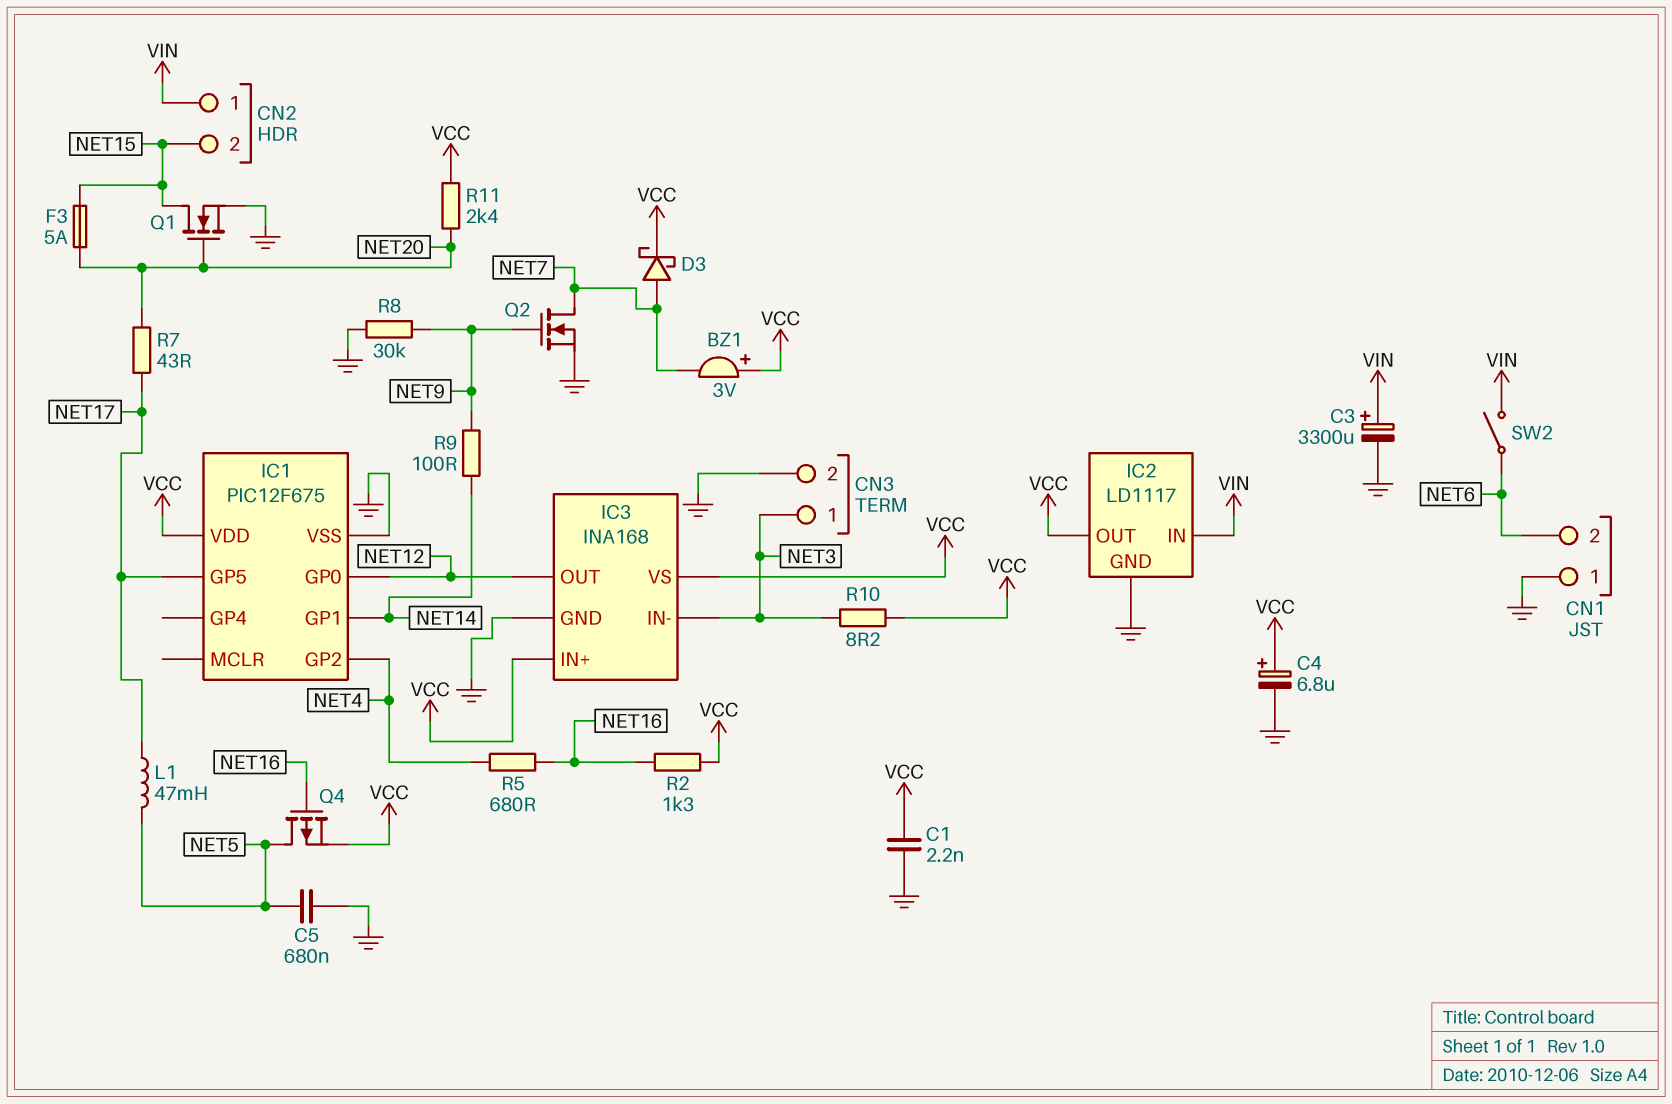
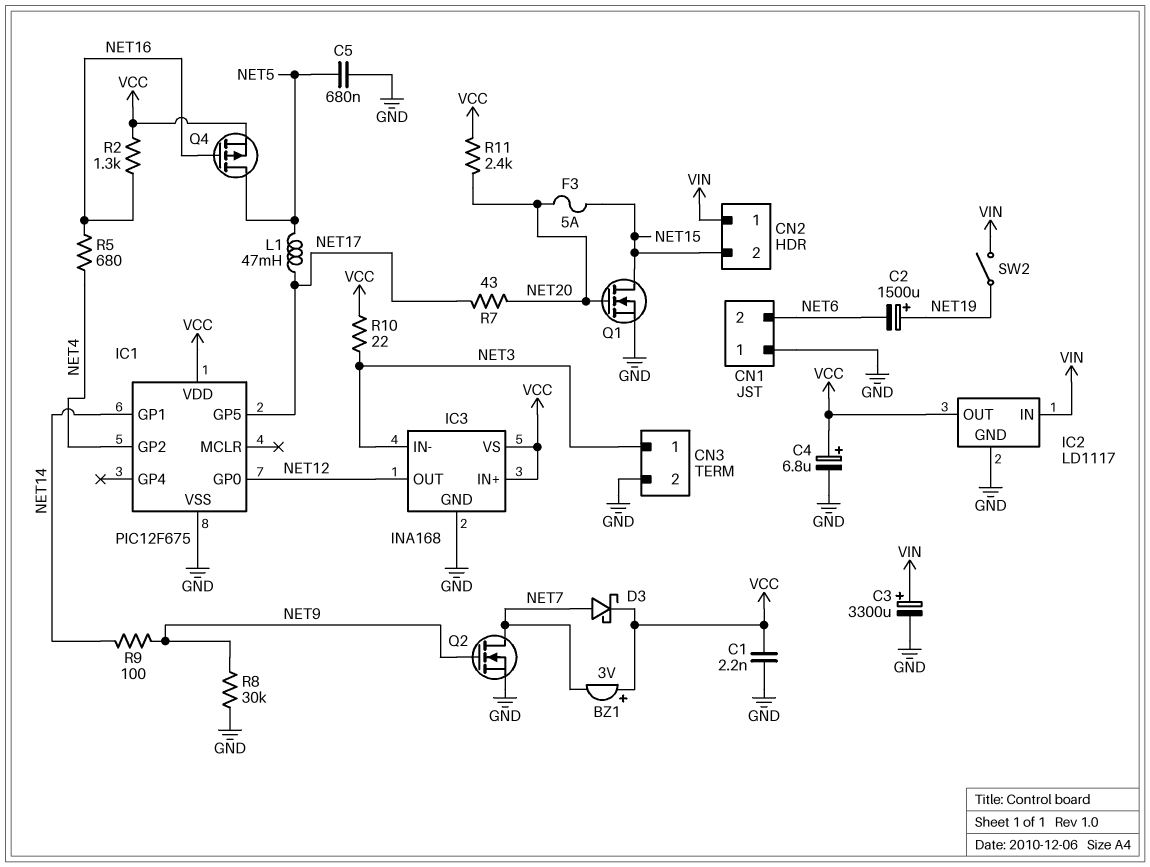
C2: none -> 1500uF (plus NET19, minus NET6)
R10: 8.2 (NET3, VCC) -> 22 (NET3, VCC)
SW2: switch (NET6, VIN) -> switch (NET19, VIN)

